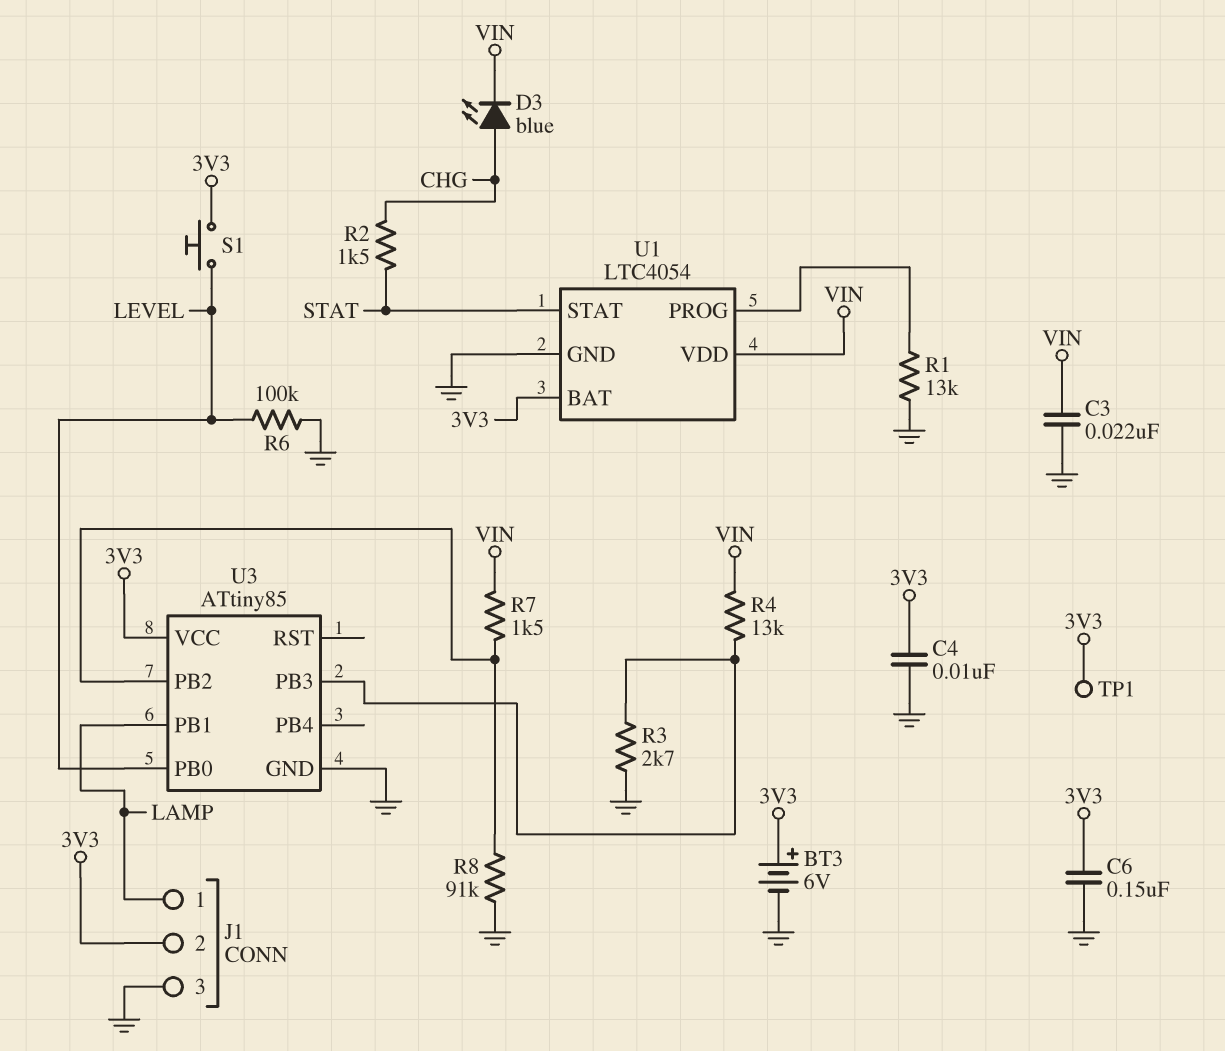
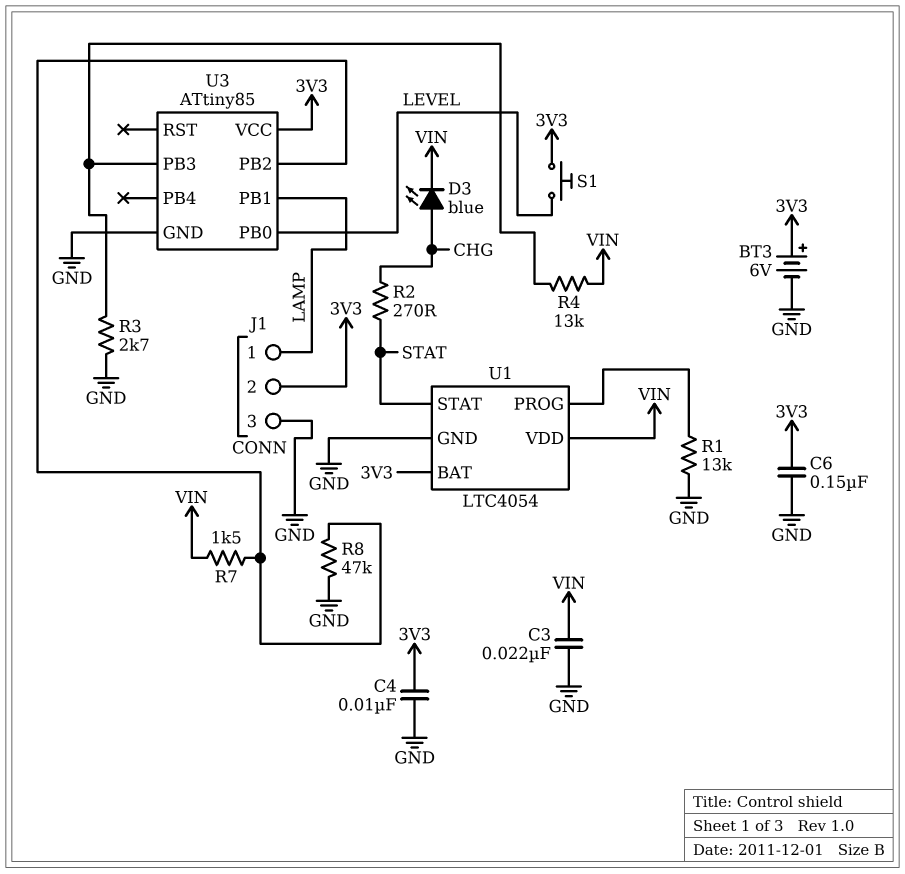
R2: 1.5k (CHG, STAT) -> 270 (CHG, STAT)
R6: 100k (GND, LEVEL) -> none
R8: 91k (GND, U3/PB2) -> 47k (GND, U3/PB2)
TP1: test point (3V3) -> none

